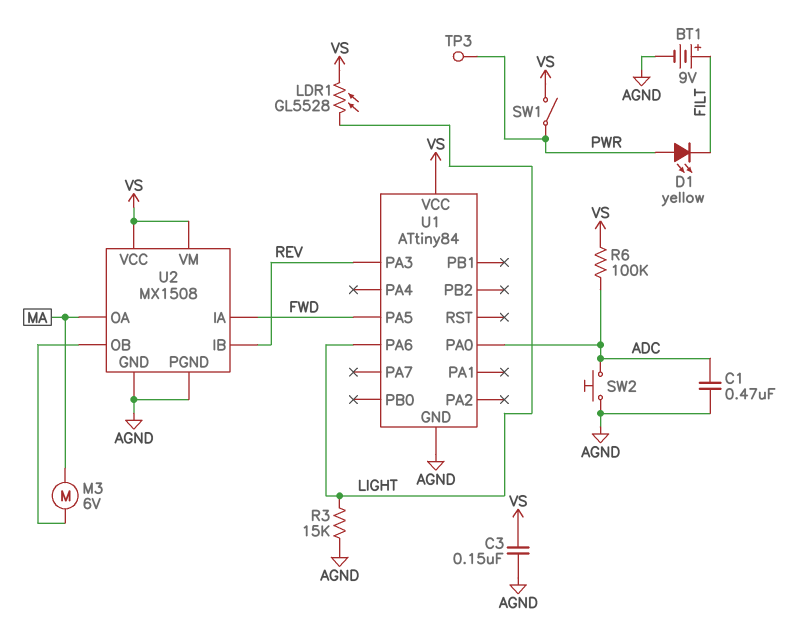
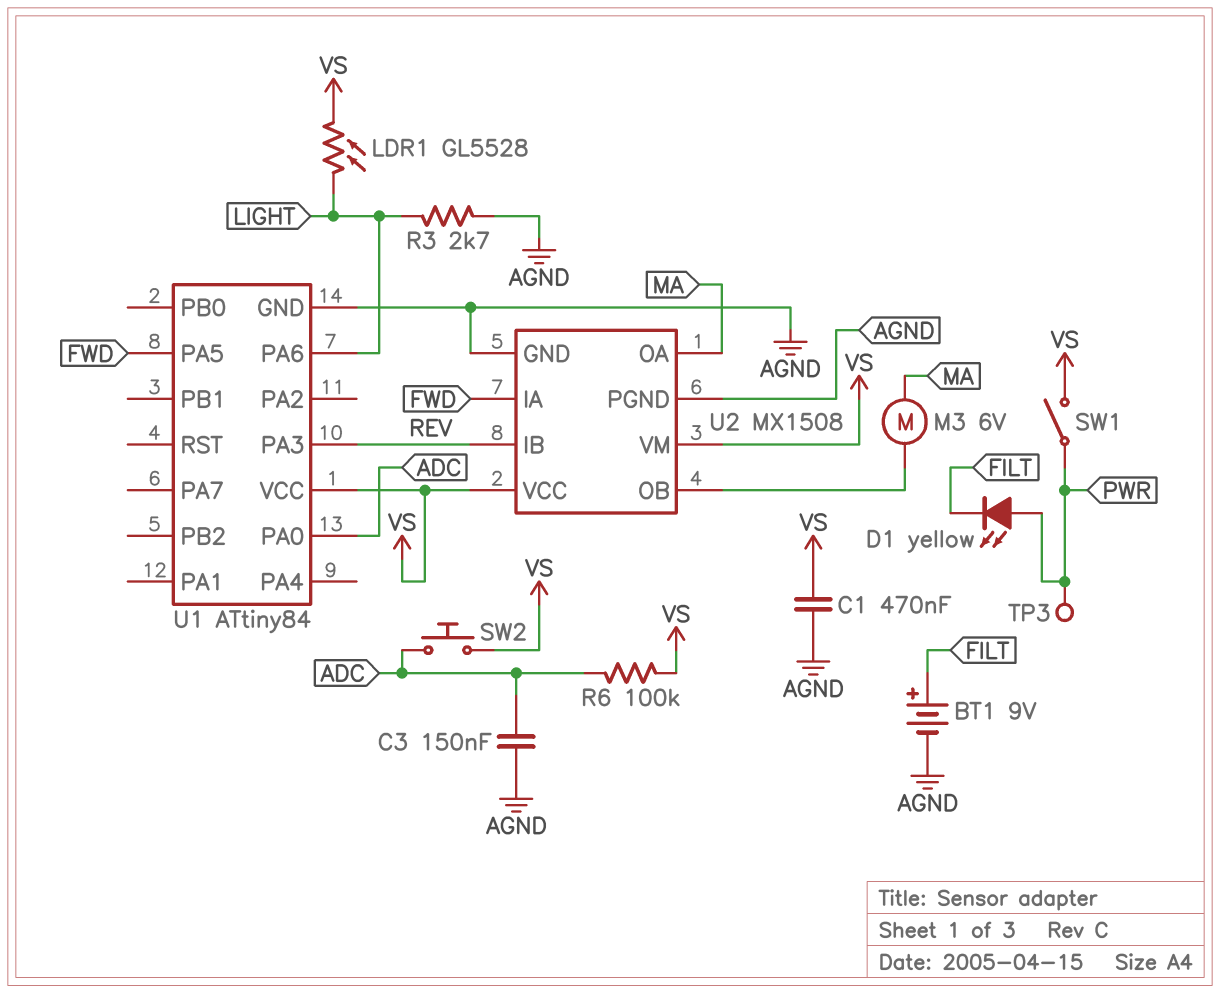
C1: 470nF (ADC, AGND) -> 470nF (AGND, VS)
C3: 150nF (AGND, VS) -> 150nF (ADC, AGND)
R3: 15k (AGND, LIGHT) -> 2.7k (AGND, LIGHT)
SW2: button (ADC, AGND) -> button (ADC, VS)

